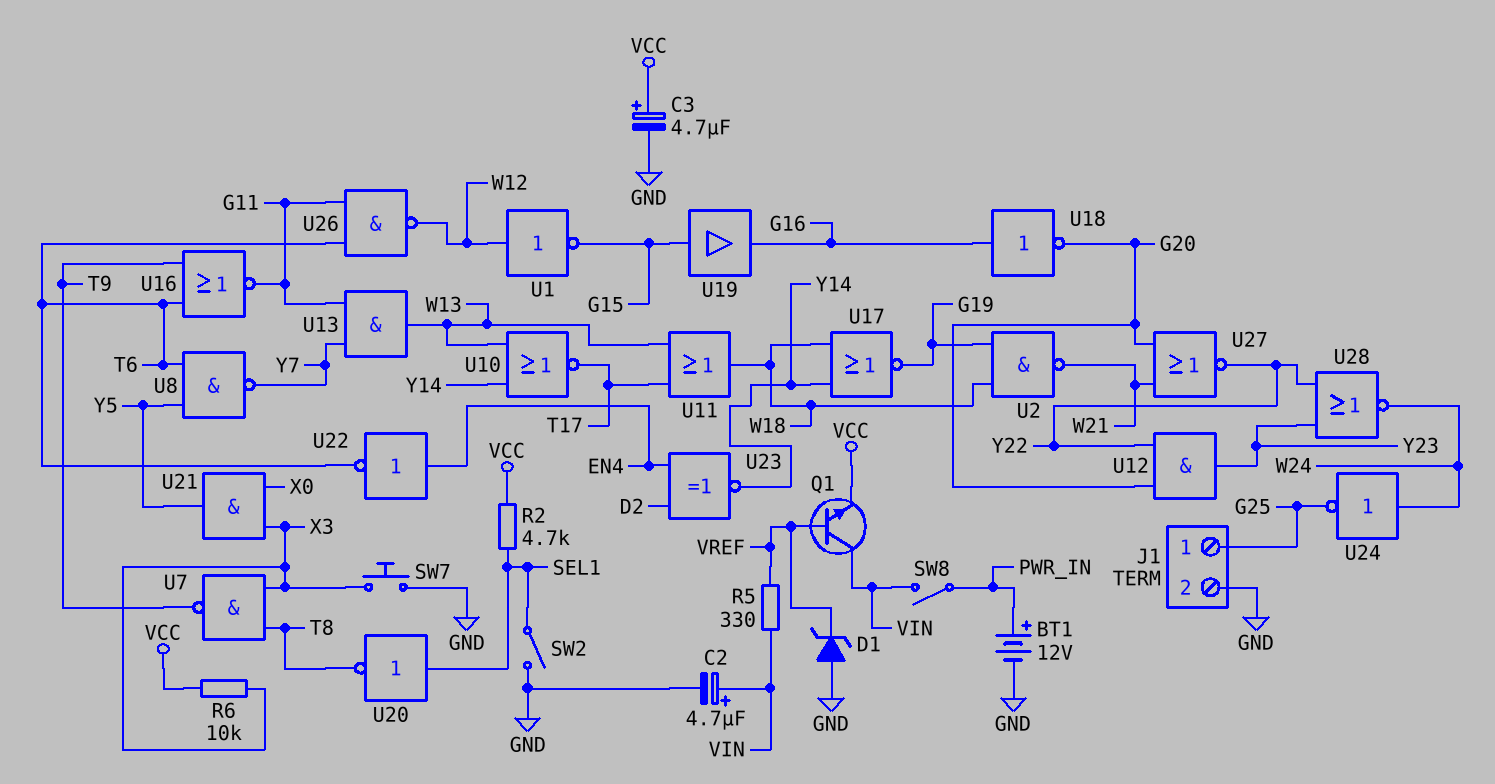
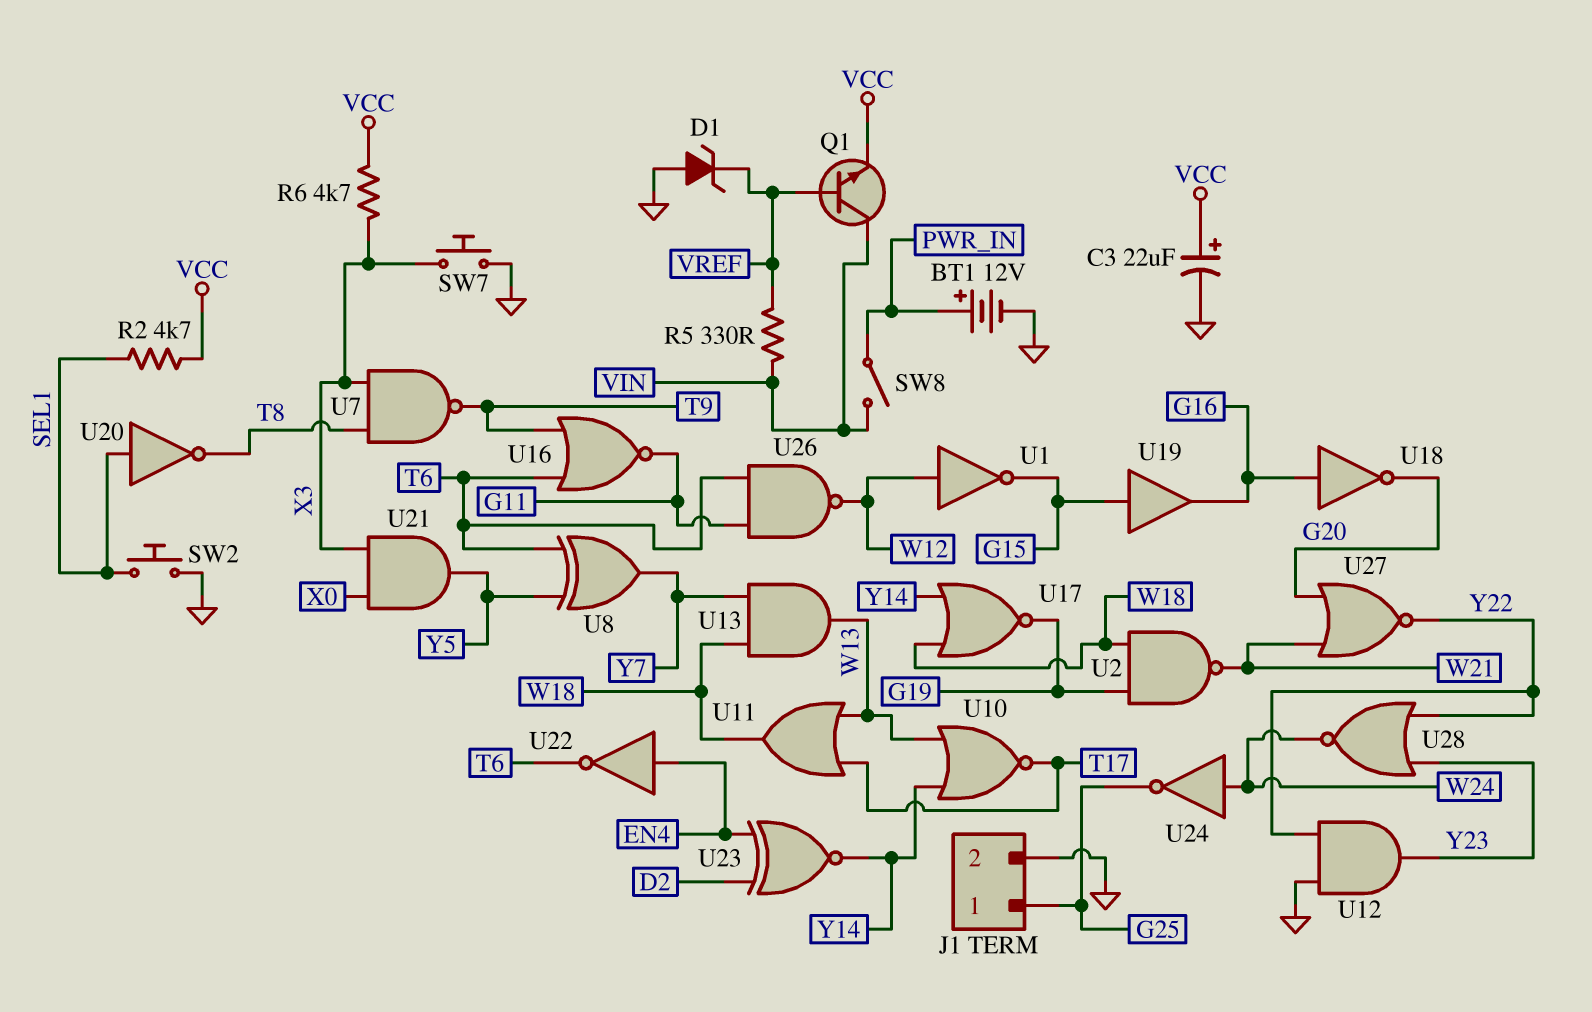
C2: 4.7uF (plus VIN, minus GND) -> none
C3: 4.7uF (plus VCC, minus GND) -> 22uF (plus VCC, minus GND)
R6: 10k (VCC, X3) -> 4.7k (VCC, X3)
SW2: switch (GND, SEL1) -> button (GND, SEL1)
U8: NAND (in T6, in Y5, out Y7) -> XOR (in T6, in Y5, out Y7)
U12: AND (in G20, in Y22, out Y23) -> AND (in GND, in Y22, out Y23)
U13: AND (in G11, in Y7, out W13) -> AND (in W18, in Y7, out W13)

